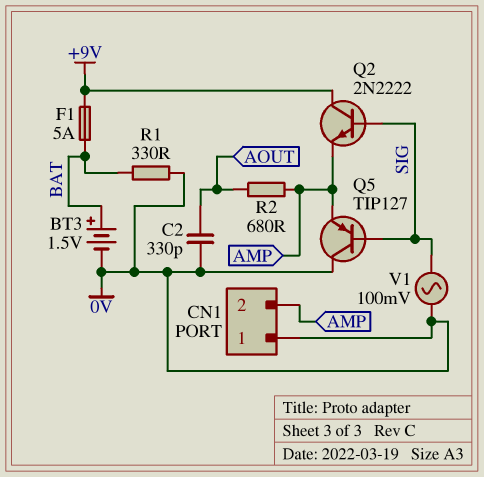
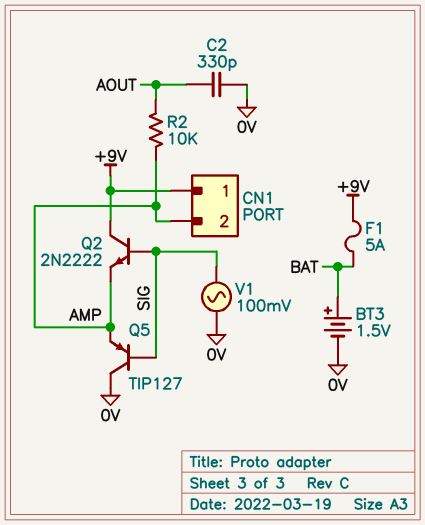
CN1 pin 1: 0V -> +9V
R1: 330 (0V, BAT) -> none
R2: 680 (AMP, AOUT) -> 10k (AMP, AOUT)

